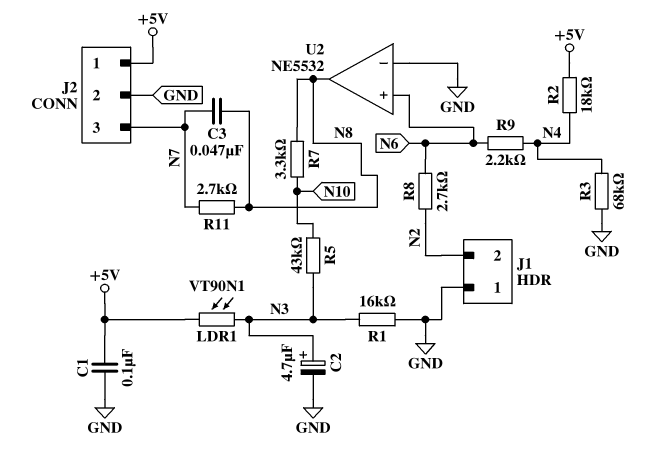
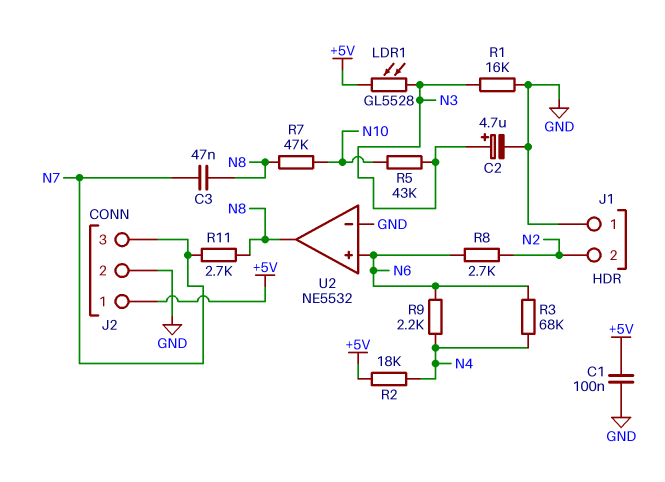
LDR1: VT90N1 (+5V, N3) -> GL5528 (+5V, N3)
R3: 68k (GND, N4) -> 68k (N4, N6)
R7: 3.3k (N8, N10) -> 47k (N8, N10)

